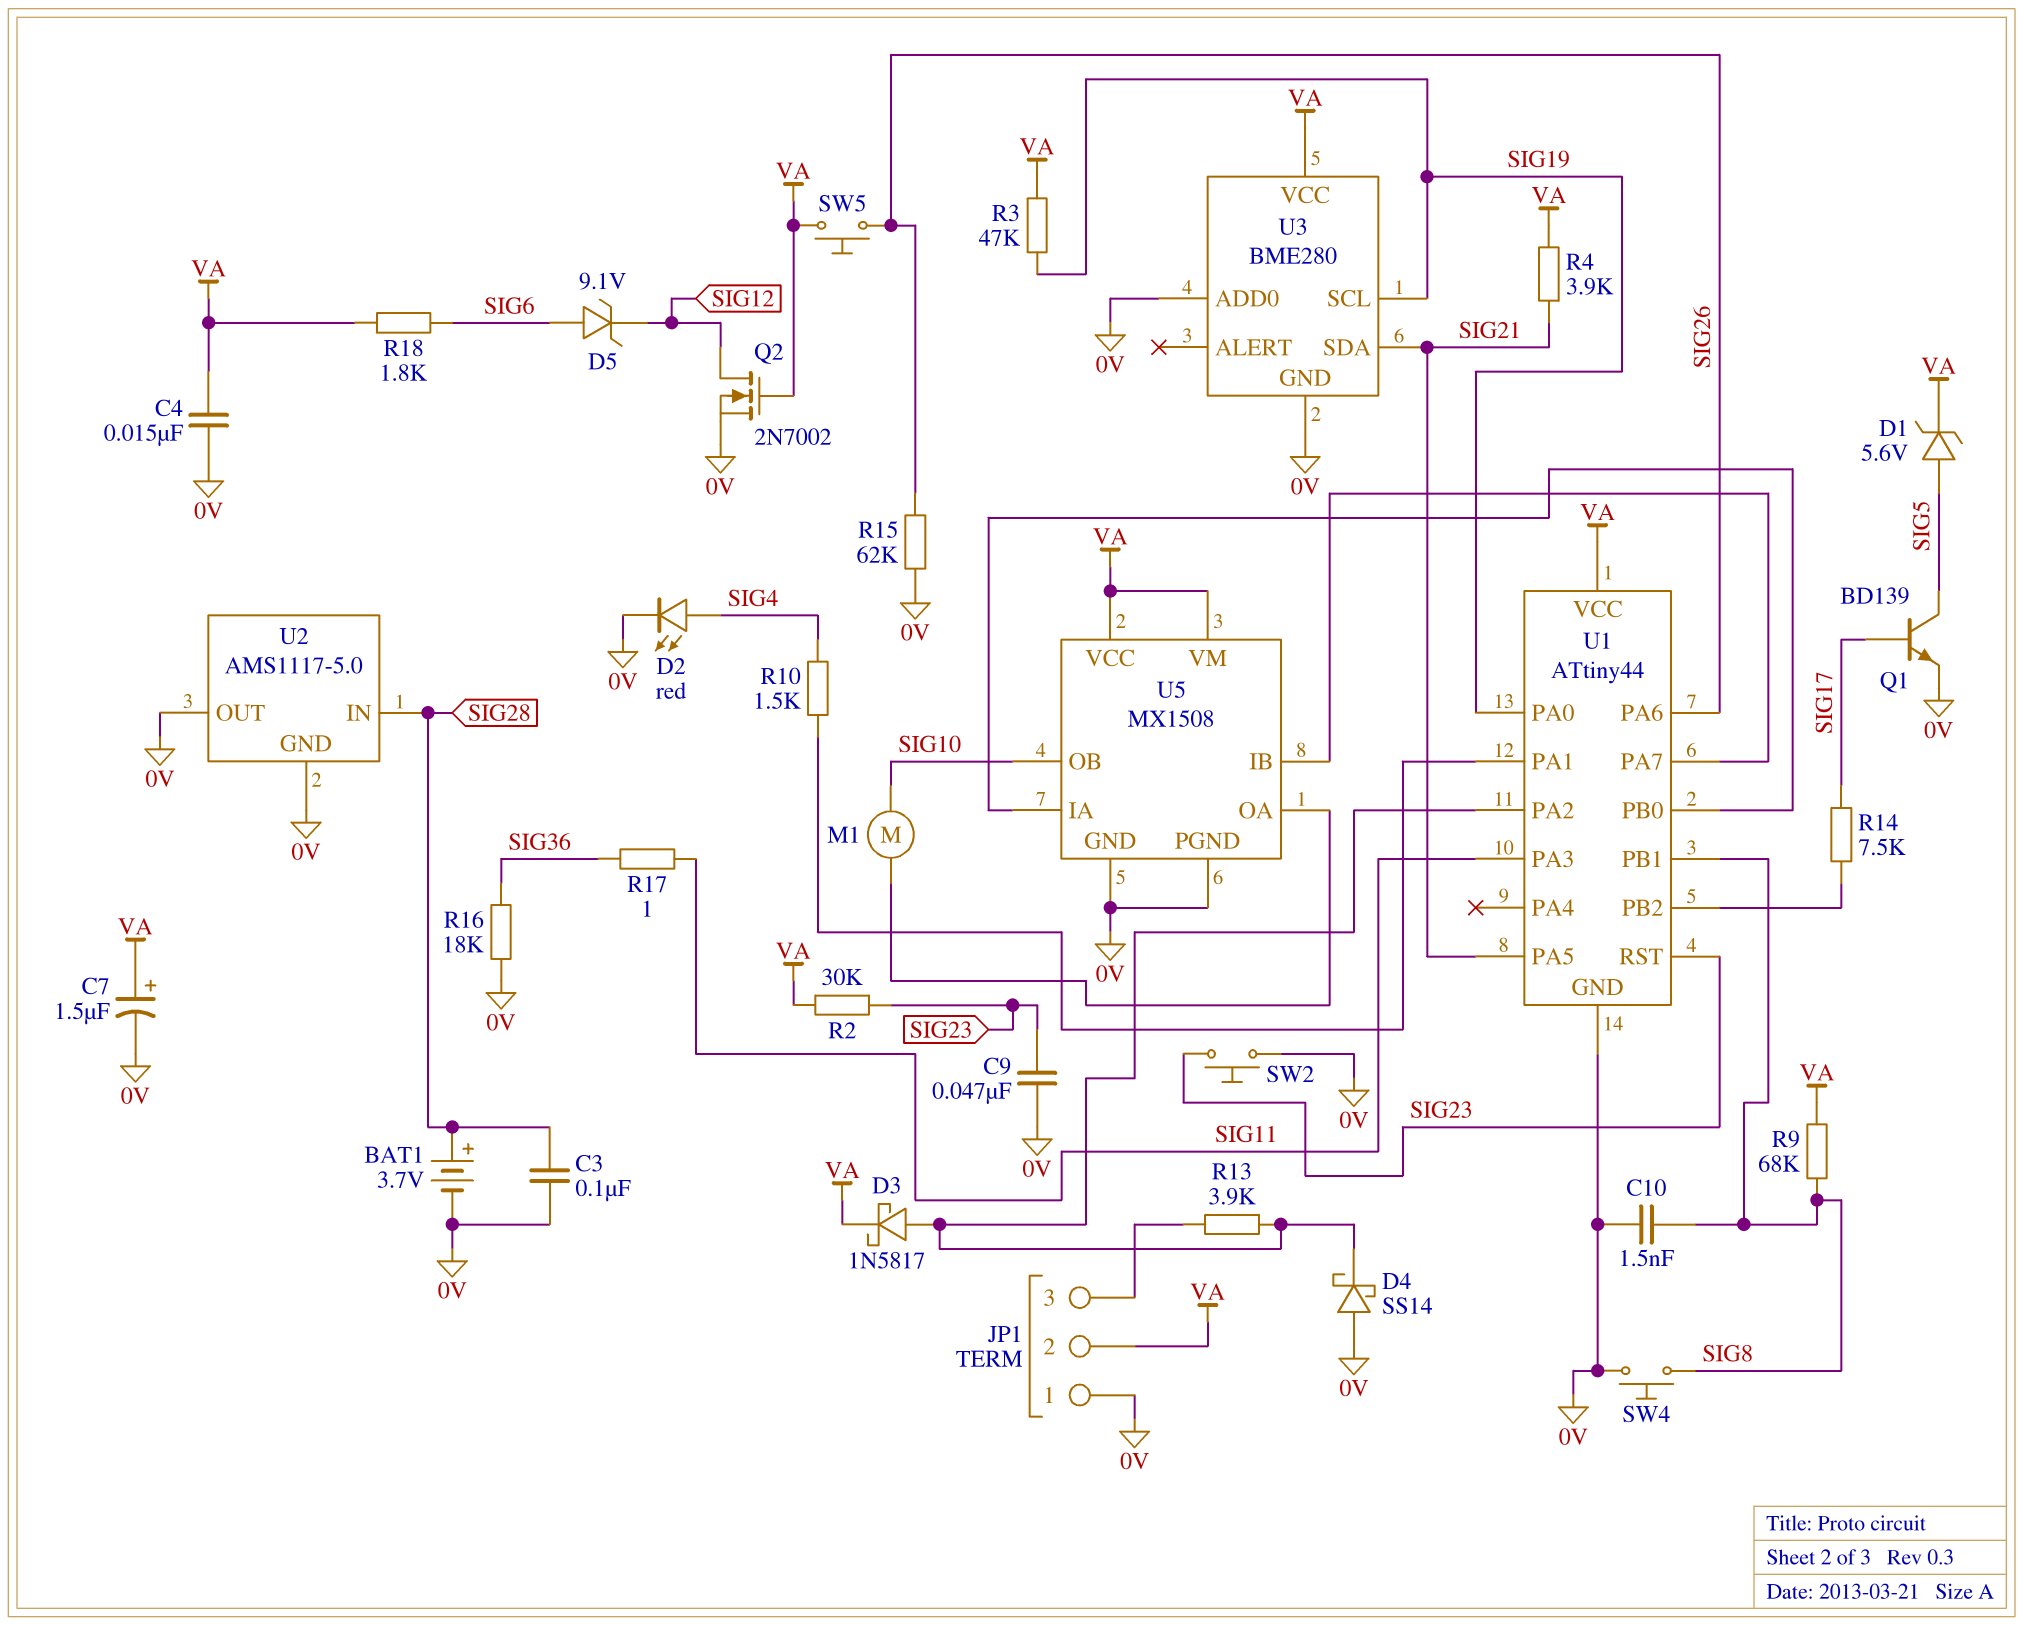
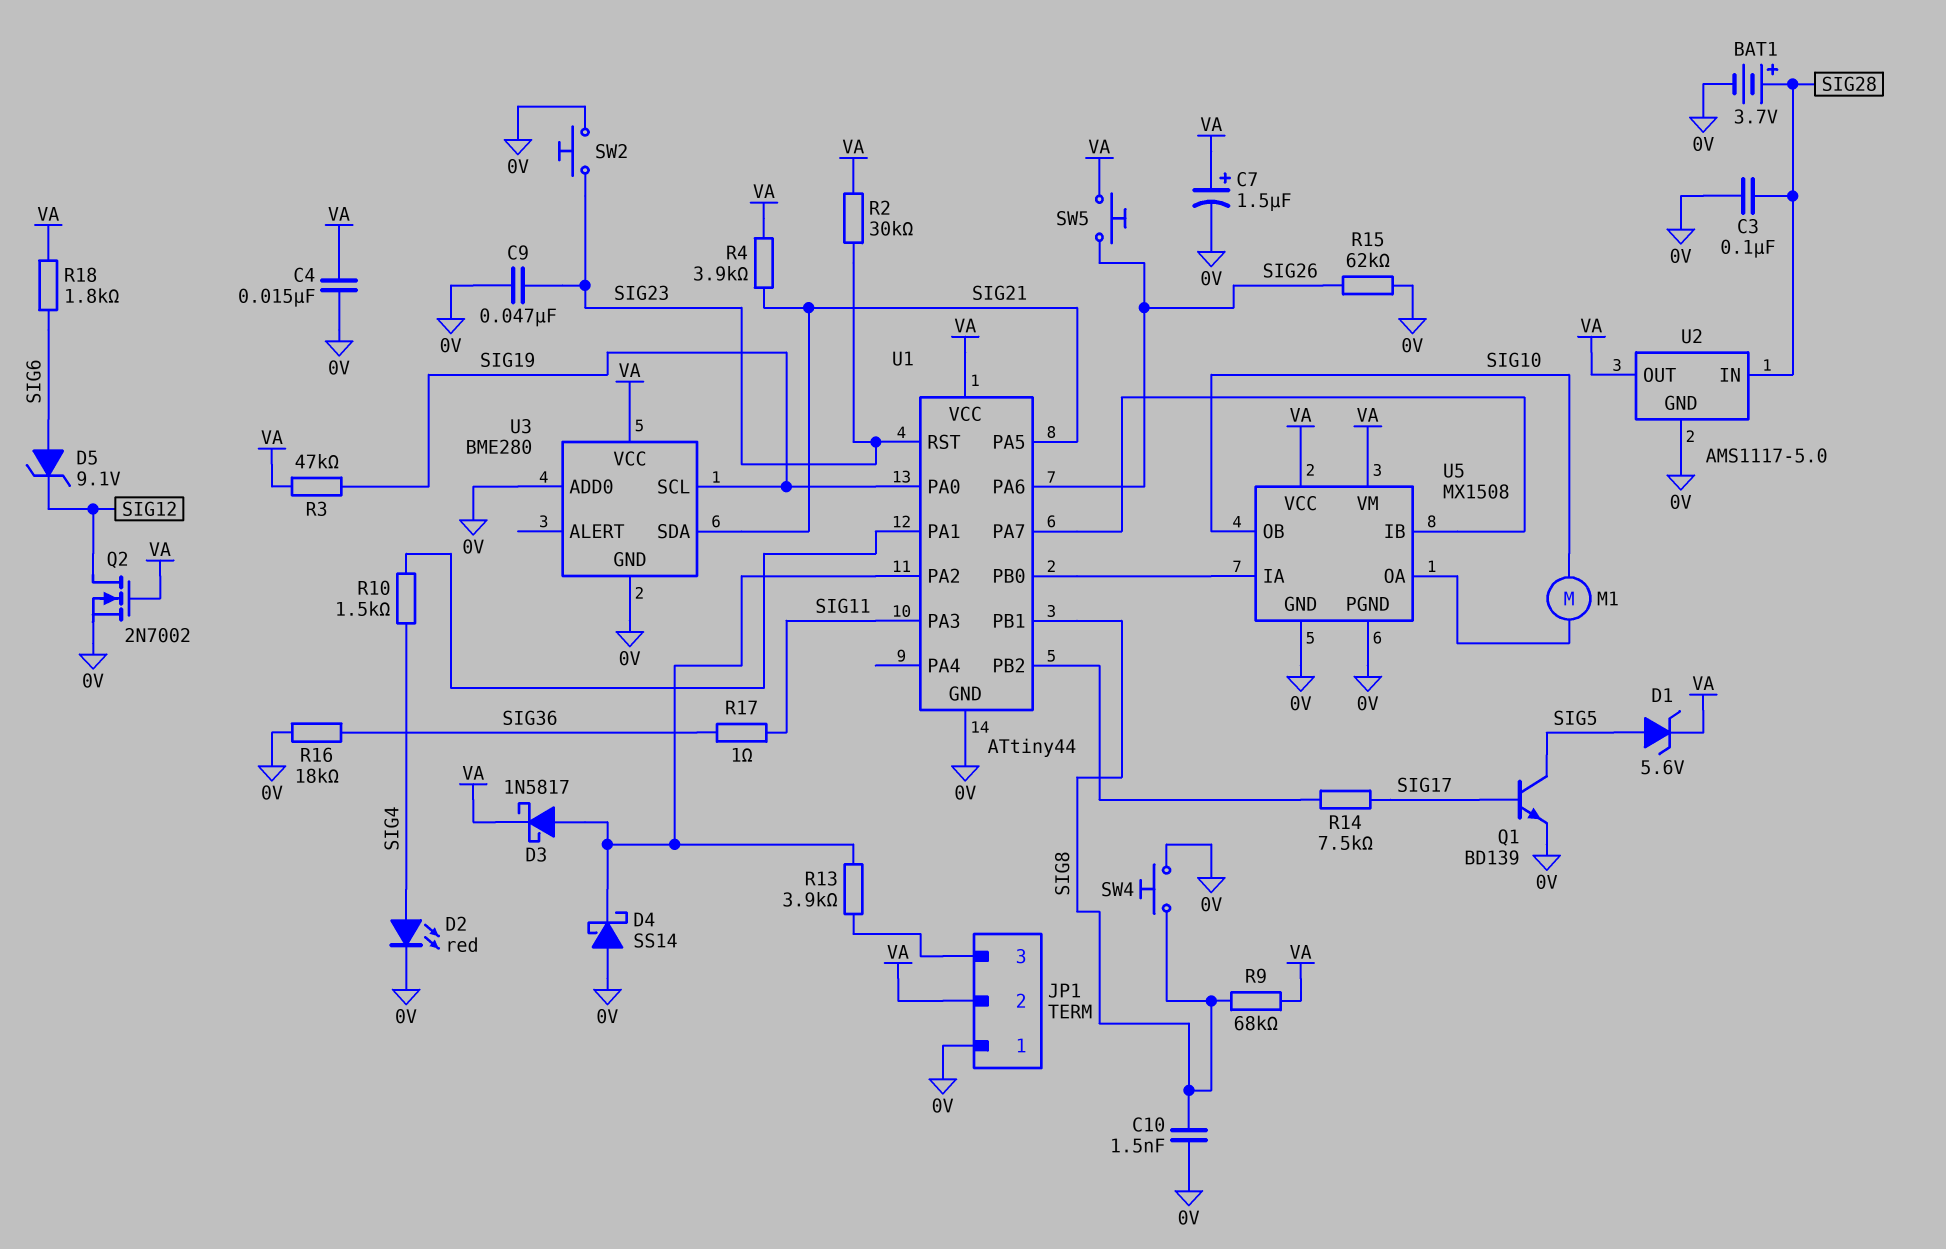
U2 pin OUT: 0V -> VA

